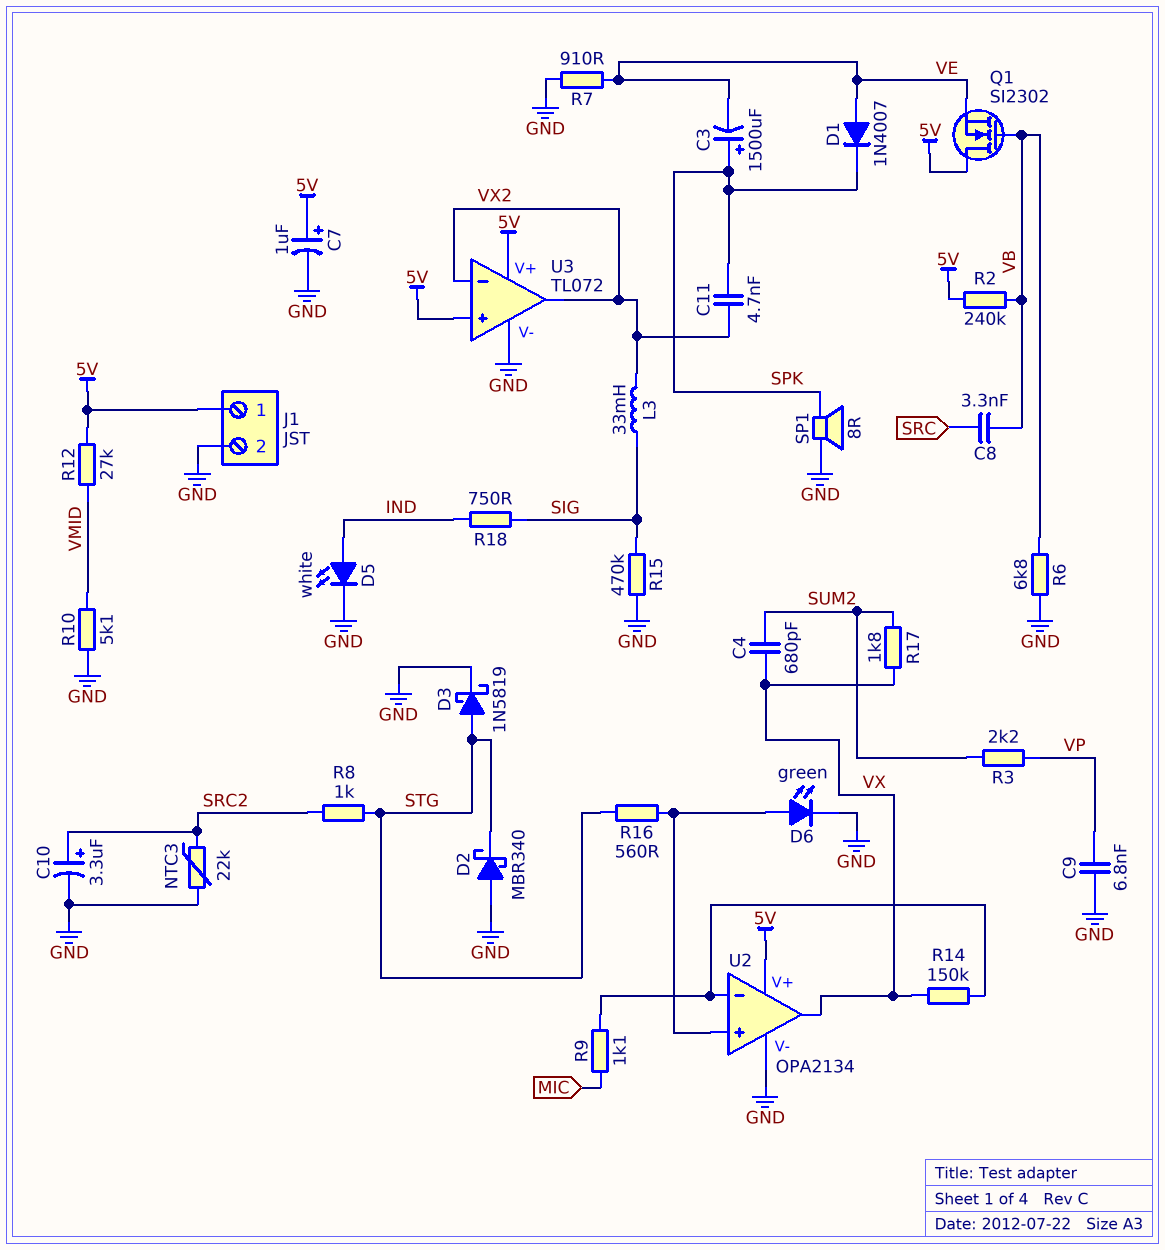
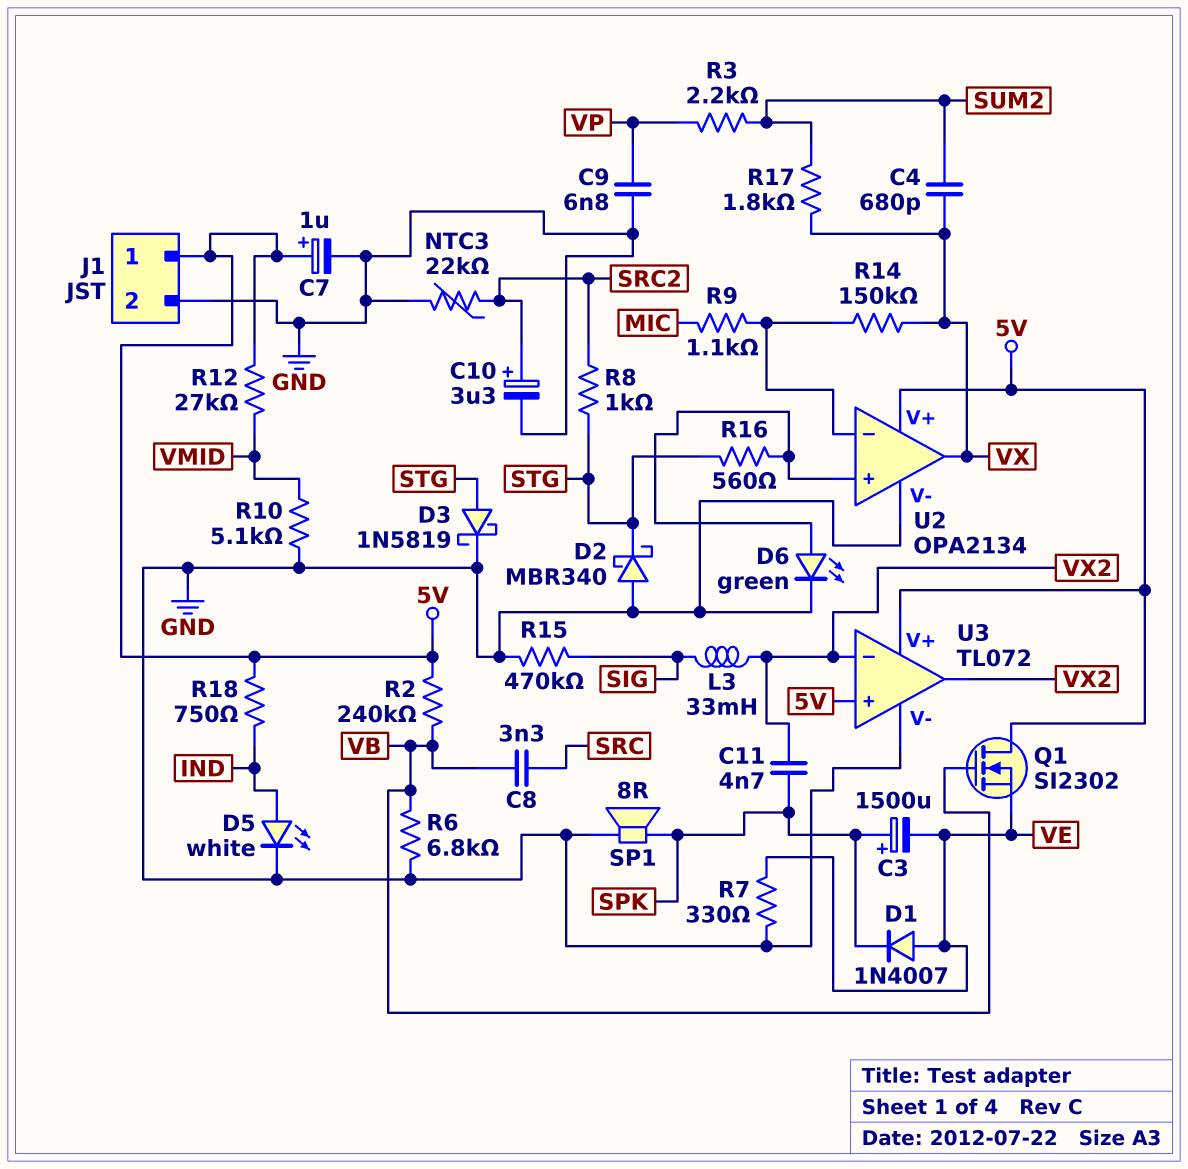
R7: 910 (GND, VE) -> 330 (GND, VE)
R18: 750 (IND, SIG) -> 750 (5V, IND)

